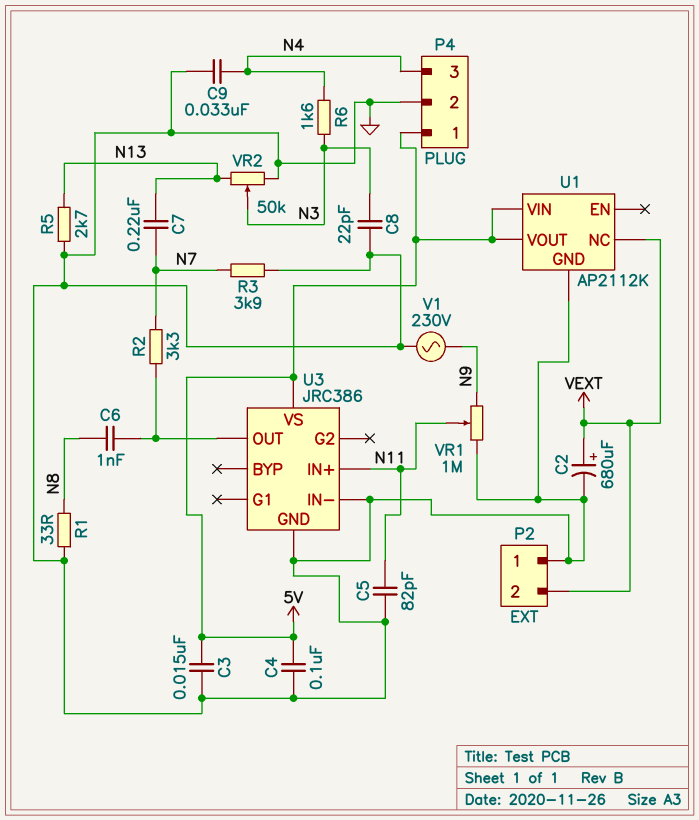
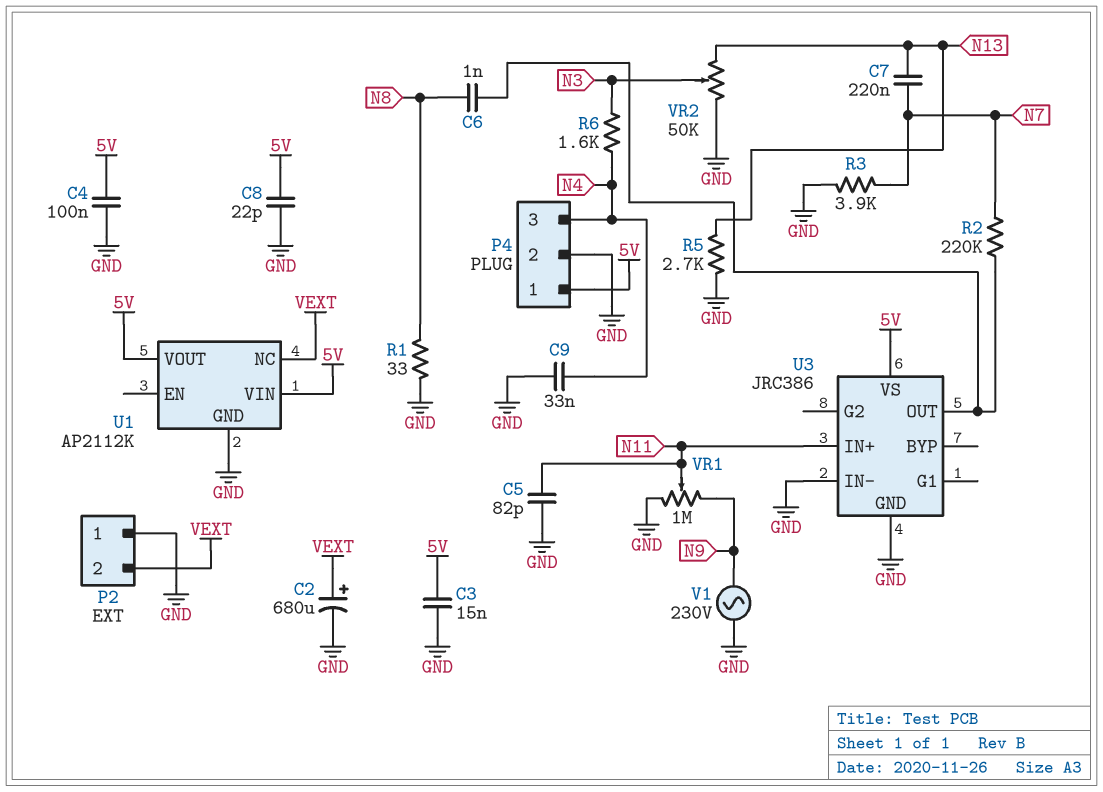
C8: 22pF (GND, N3) -> 22pF (5V, GND)
R2: 3.3k (N7, U3/OUT) -> 220k (N7, U3/OUT)

